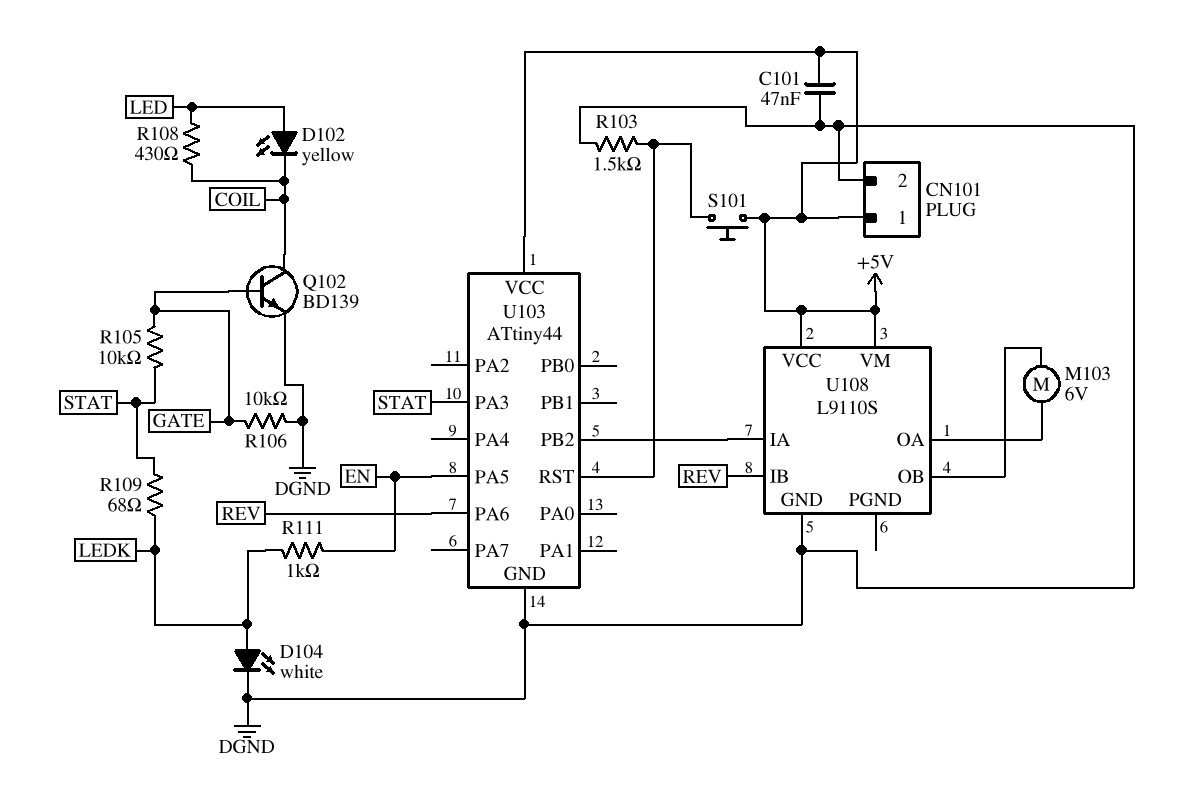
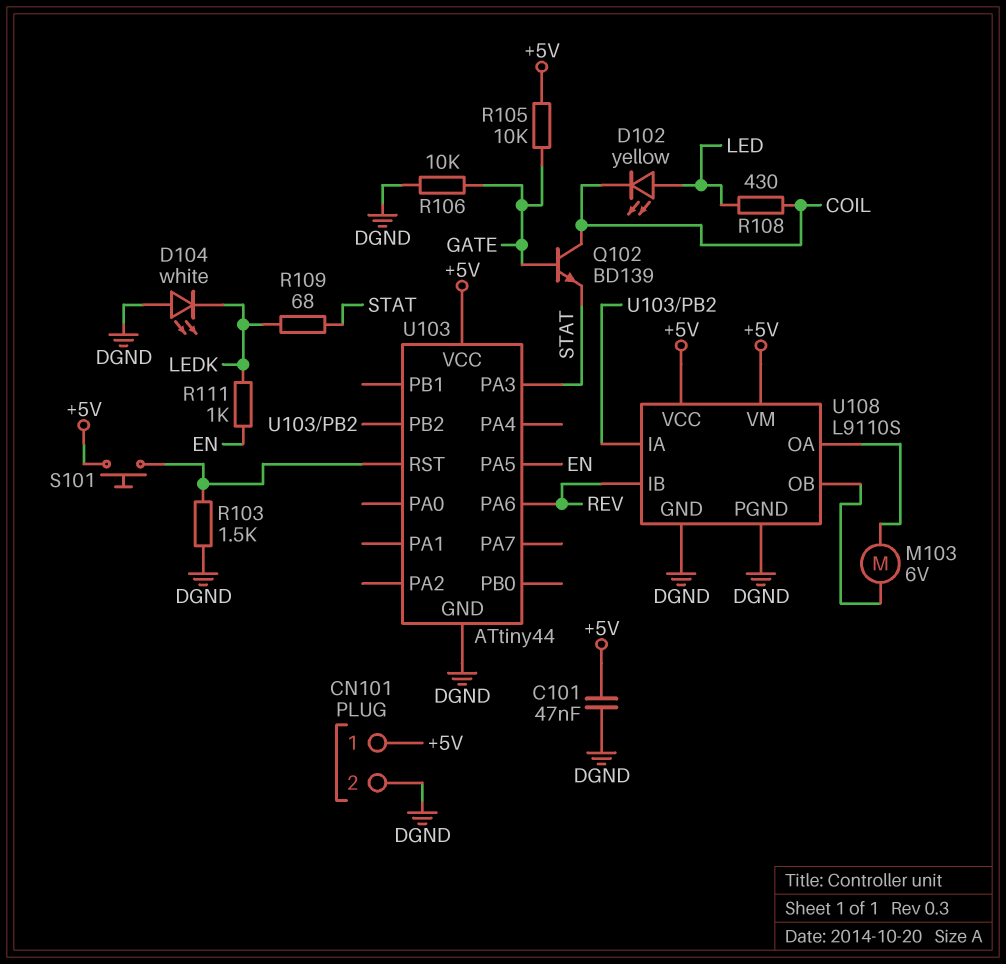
D104: LED white (A LEDK, K DGND) -> LED white (A DGND, K LEDK)
Q102: NPN BD139 (B GATE, C COIL, E DGND) -> NPN BD139 (B GATE, C COIL, E STAT)
R105: 10k (GATE, STAT) -> 10k (+5V, GATE)
U108 pin PGND: none -> DGND

